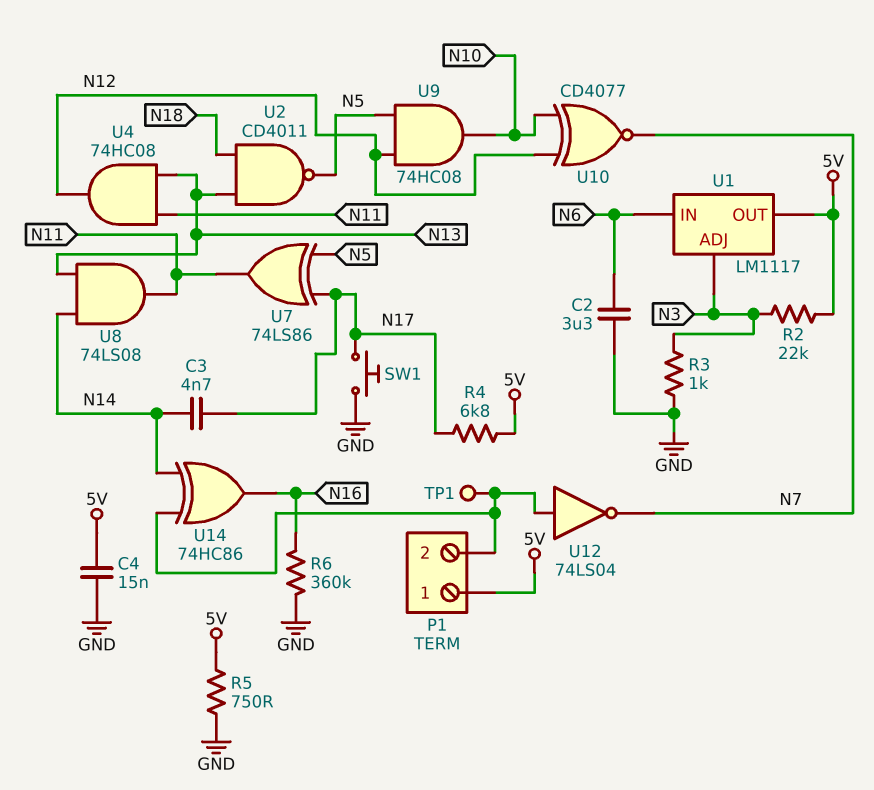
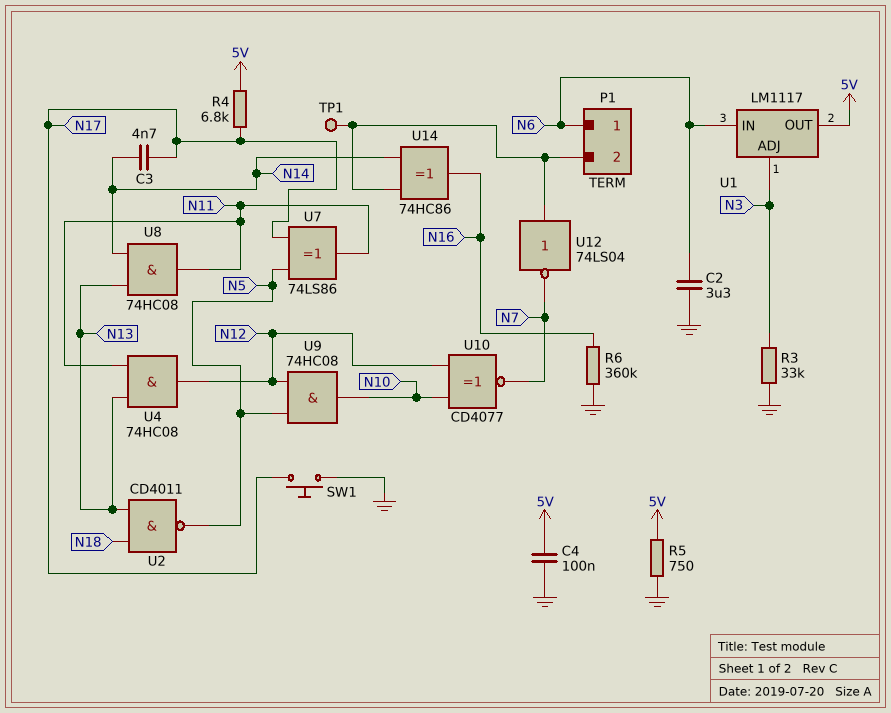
C4: 15nF (5V, GND) -> 100nF (5V, GND)
P1 pin 1: 5V -> N6
R2: 22k (5V, N3) -> none
R3: 1k (GND, N3) -> 33k (GND, N3)
U8: AND 74LS08 (in N13, in N14, out N11) -> AND 74HC08 (in N13, in N14, out N11)

